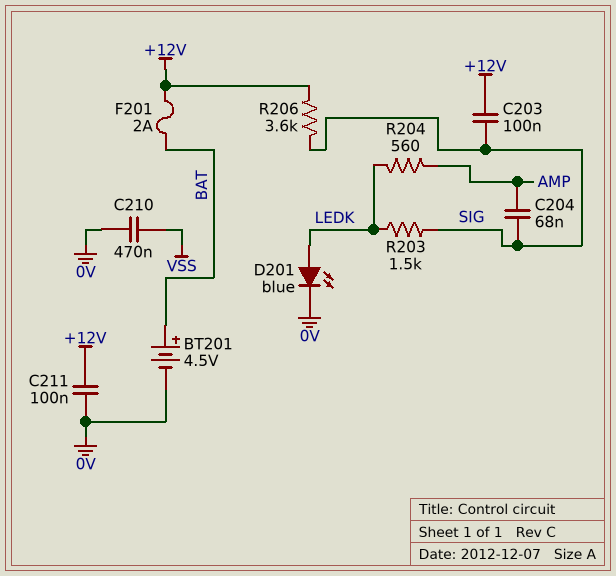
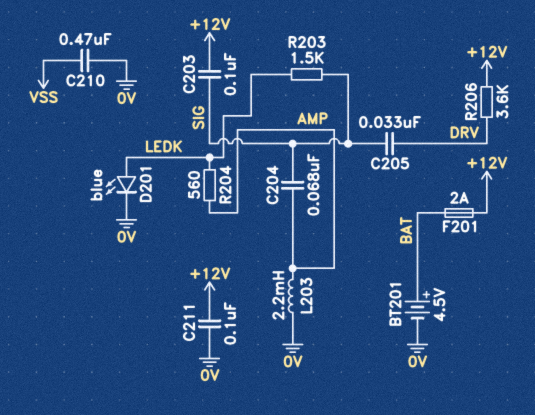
C205: none -> 33nF (DRV, SIG)
L203: none -> 2.2mH (0V, AMP)
R206: 3.6k (+12V, SIG) -> 3.6k (+12V, DRV)

